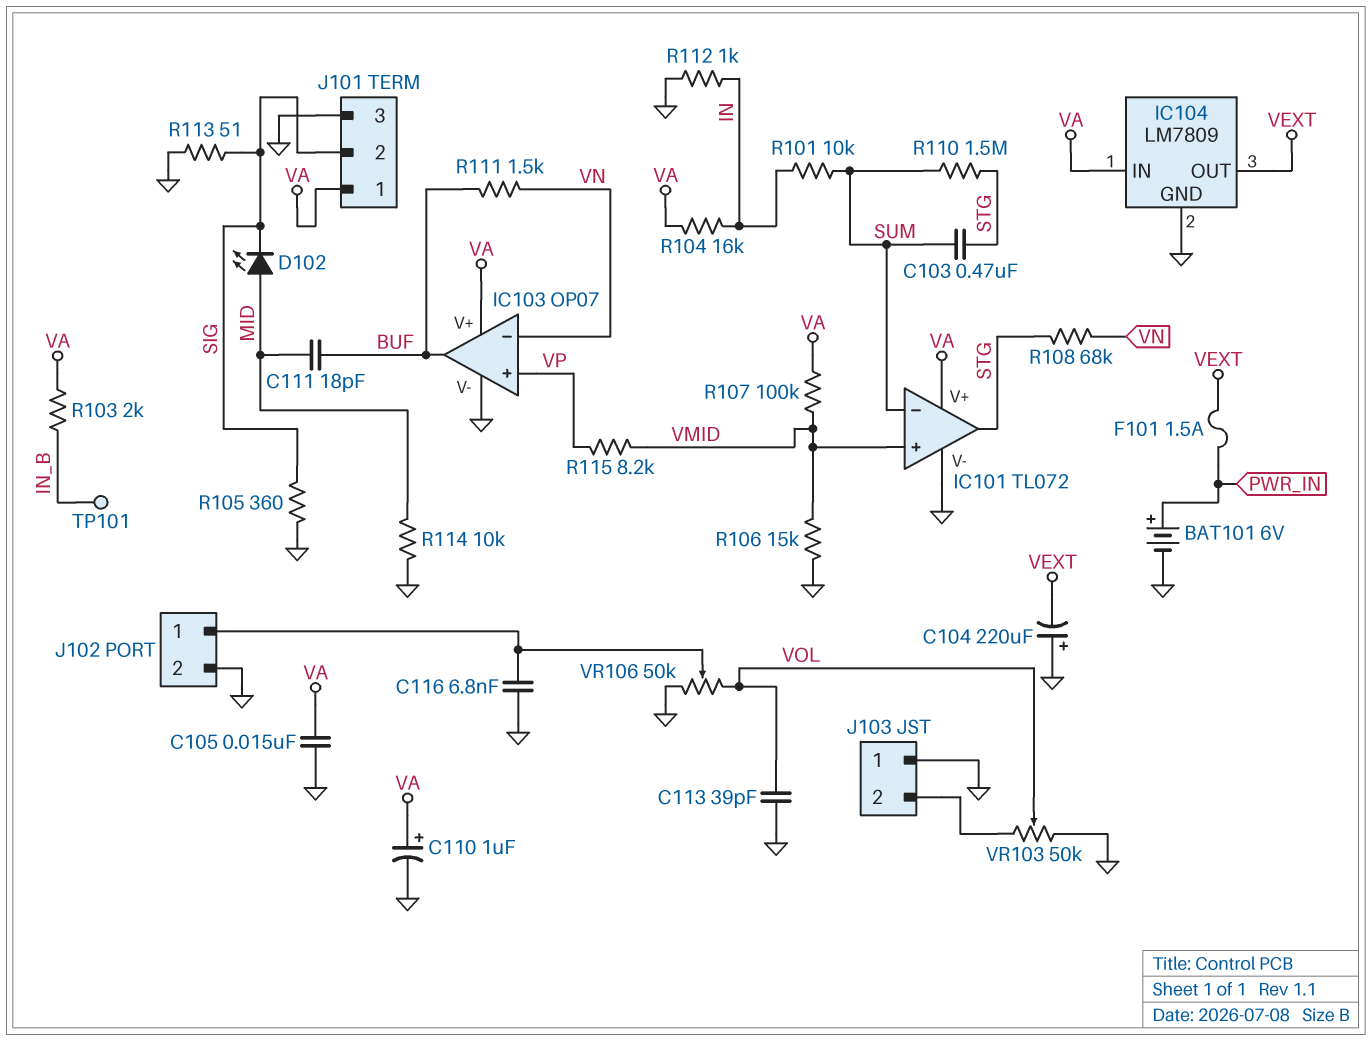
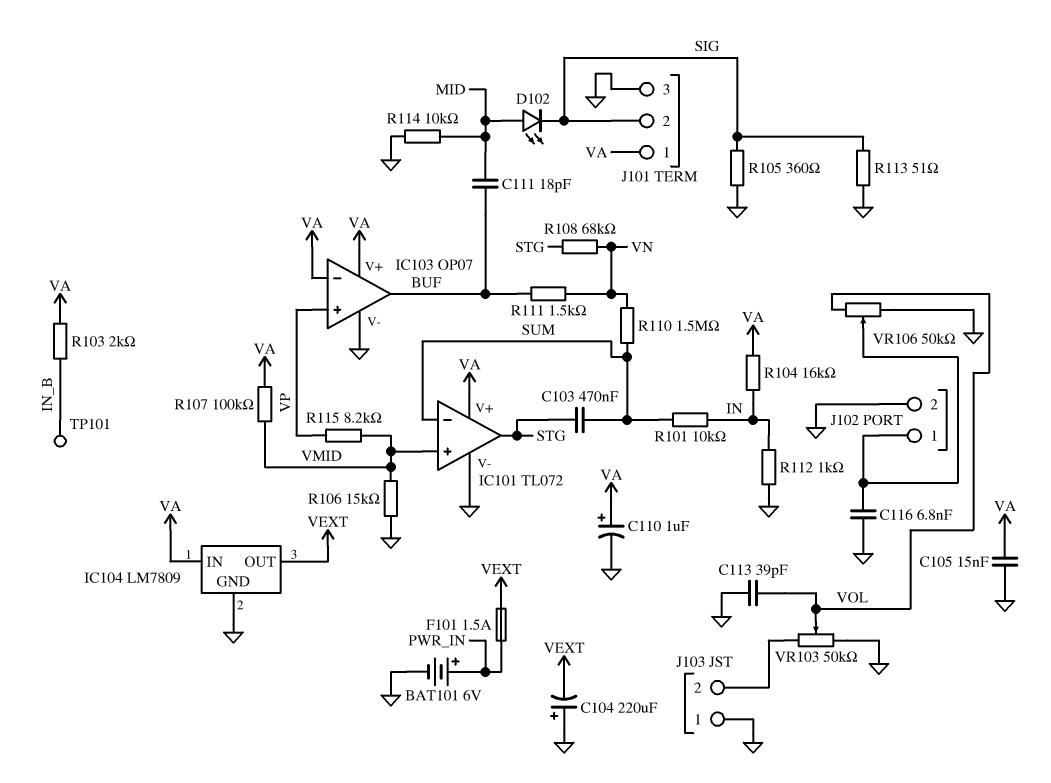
IC103 pin in-: VN -> VA
R110: 1.5M (STG, SUM) -> 1.5M (SUM, VN)

